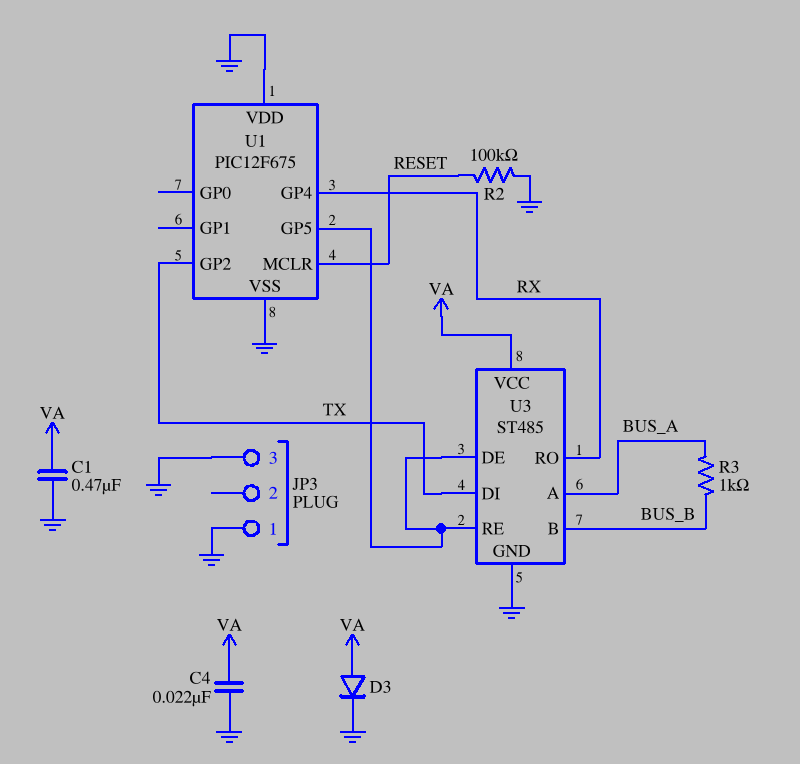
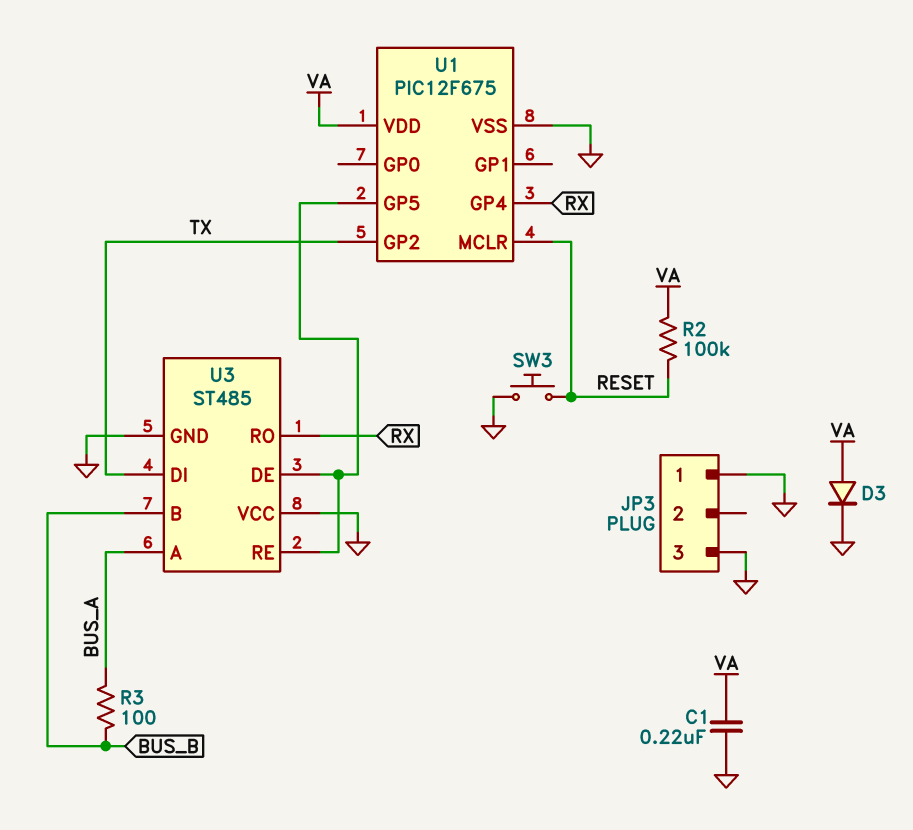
C1: 470nF (GND, VA) -> 220nF (GND, VA)
C4: 22nF (GND, VA) -> none
R2: 100k (GND, RESET) -> 100k (RESET, VA)
R3: 1k (BUS_A, BUS_B) -> 100 (BUS_A, BUS_B)
SW3: none -> button (GND, RESET)
U1 pin VDD: GND -> VA
U3 pin VCC: VA -> GND

